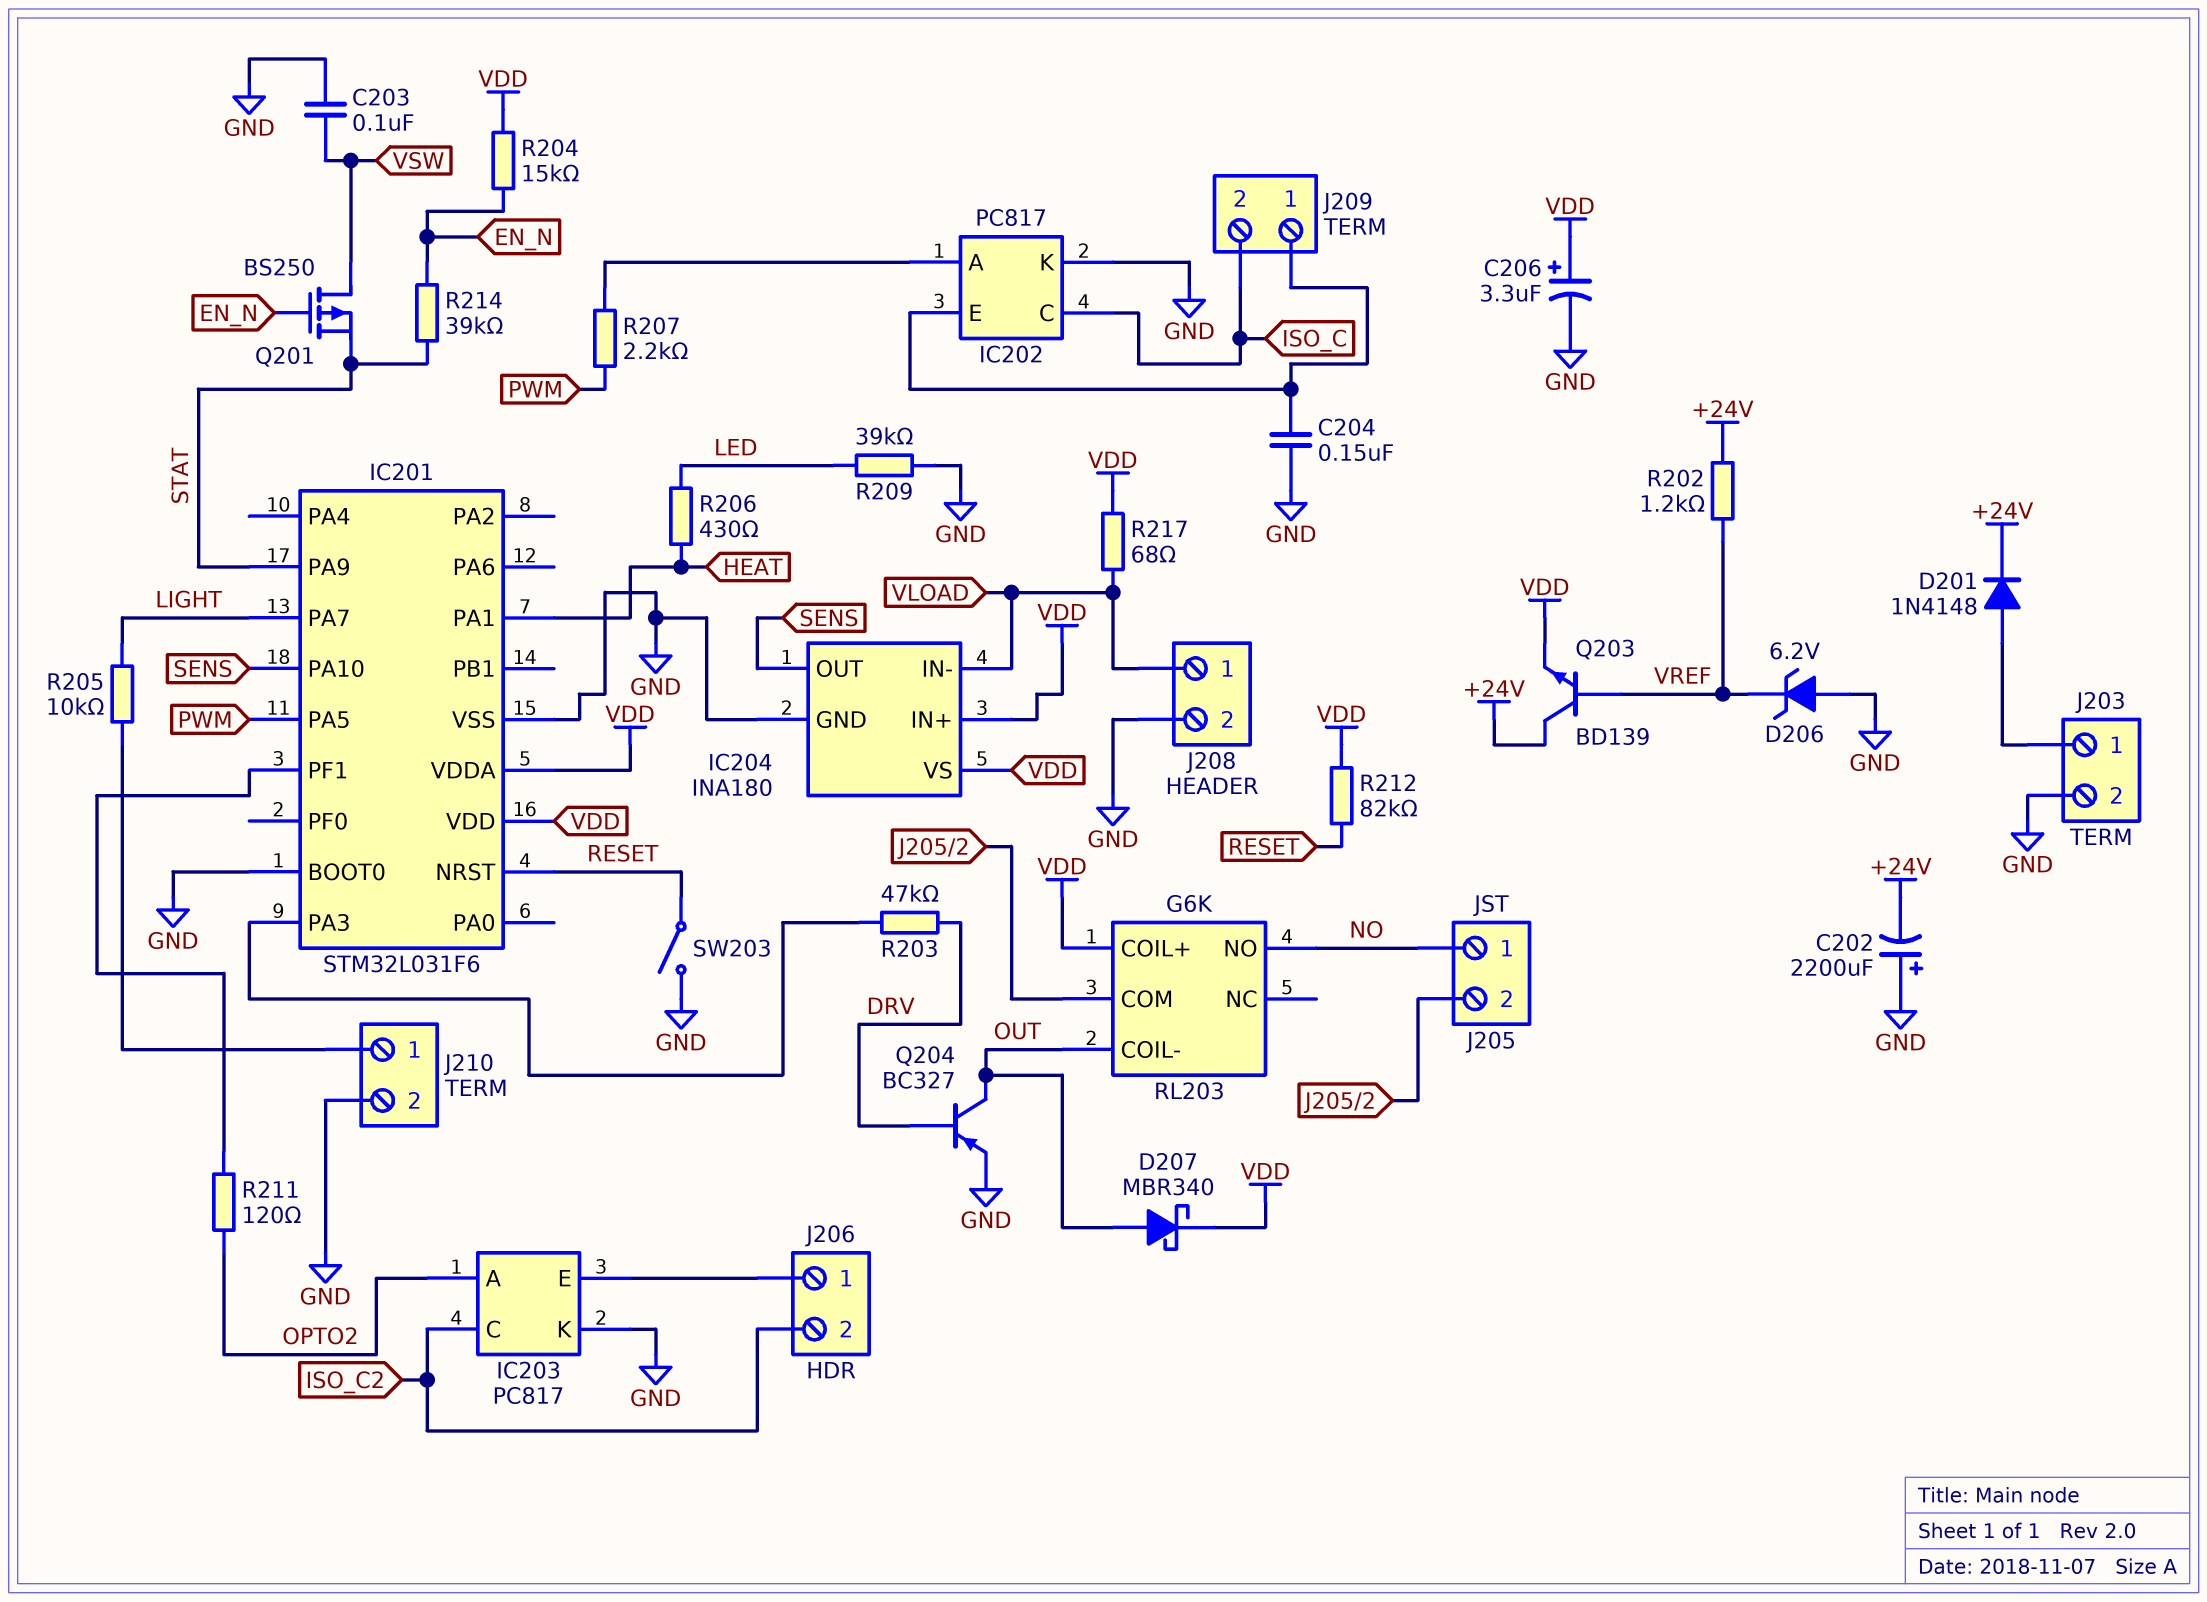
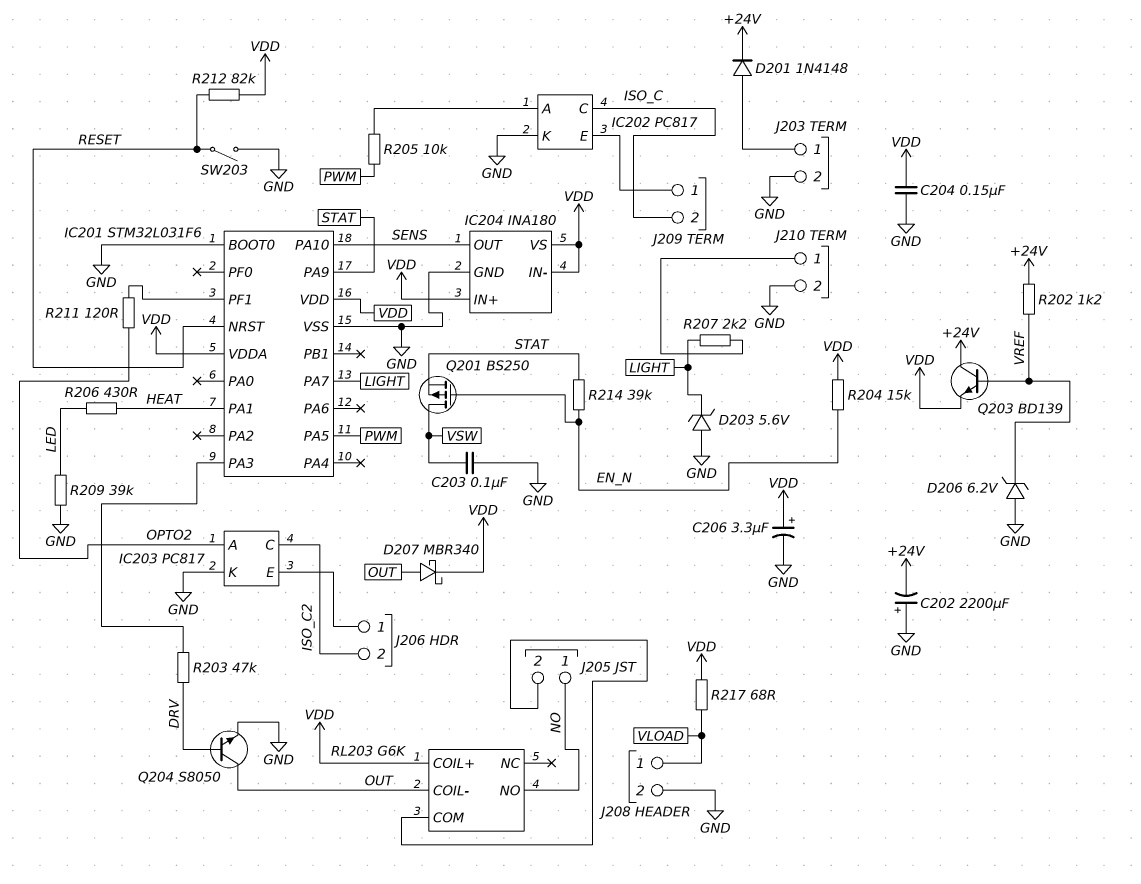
C204: 150nF (GND, IC202/E) -> 150nF (GND, VDD)
D203: none -> zener 5.6V (A GND, K LIGHT)
IC204 pin IN-: VLOAD -> VDD
Q204: PNP BC327 (B DRV, C OUT, E GND) -> NPN S8050 (B DRV, C OUT, E GND)
R205: 10k (J210/1, LIGHT) -> 10k (IC202/A, PWM)
R207: 2.2k (IC202/A, PWM) -> 2.2k (J210/1, LIGHT)

